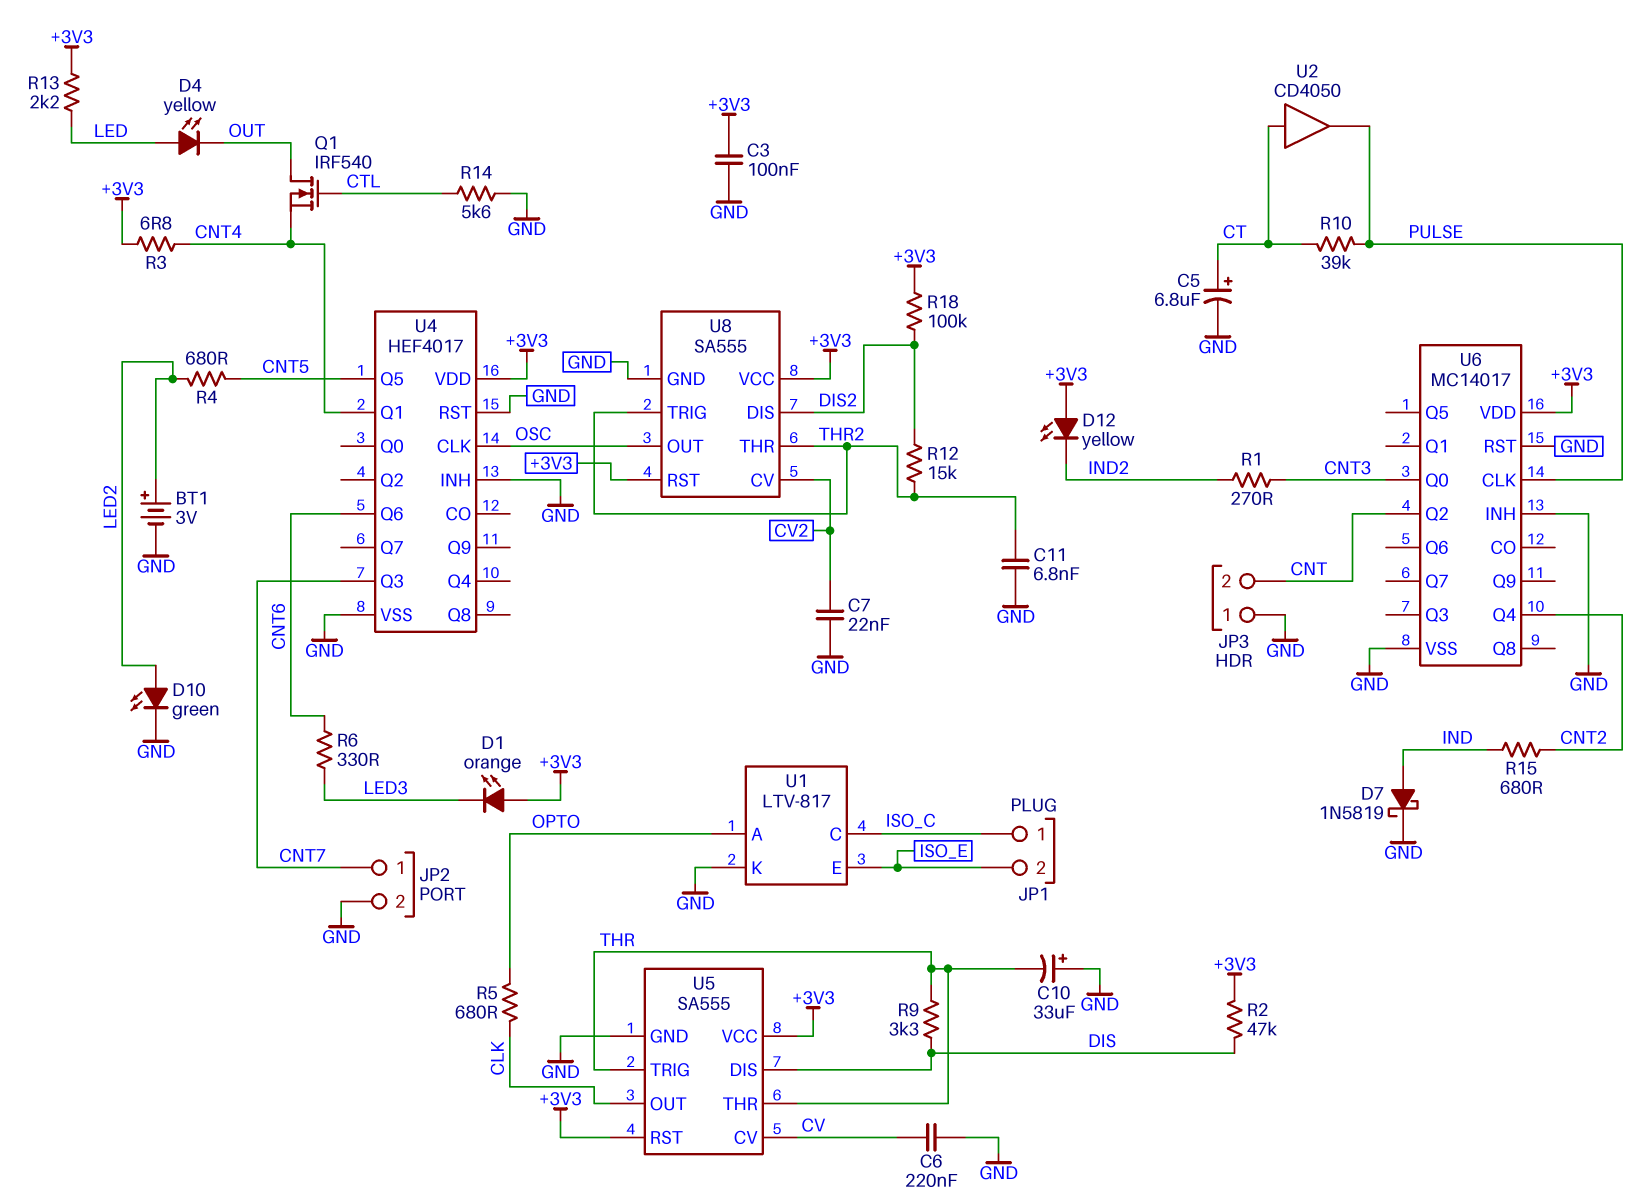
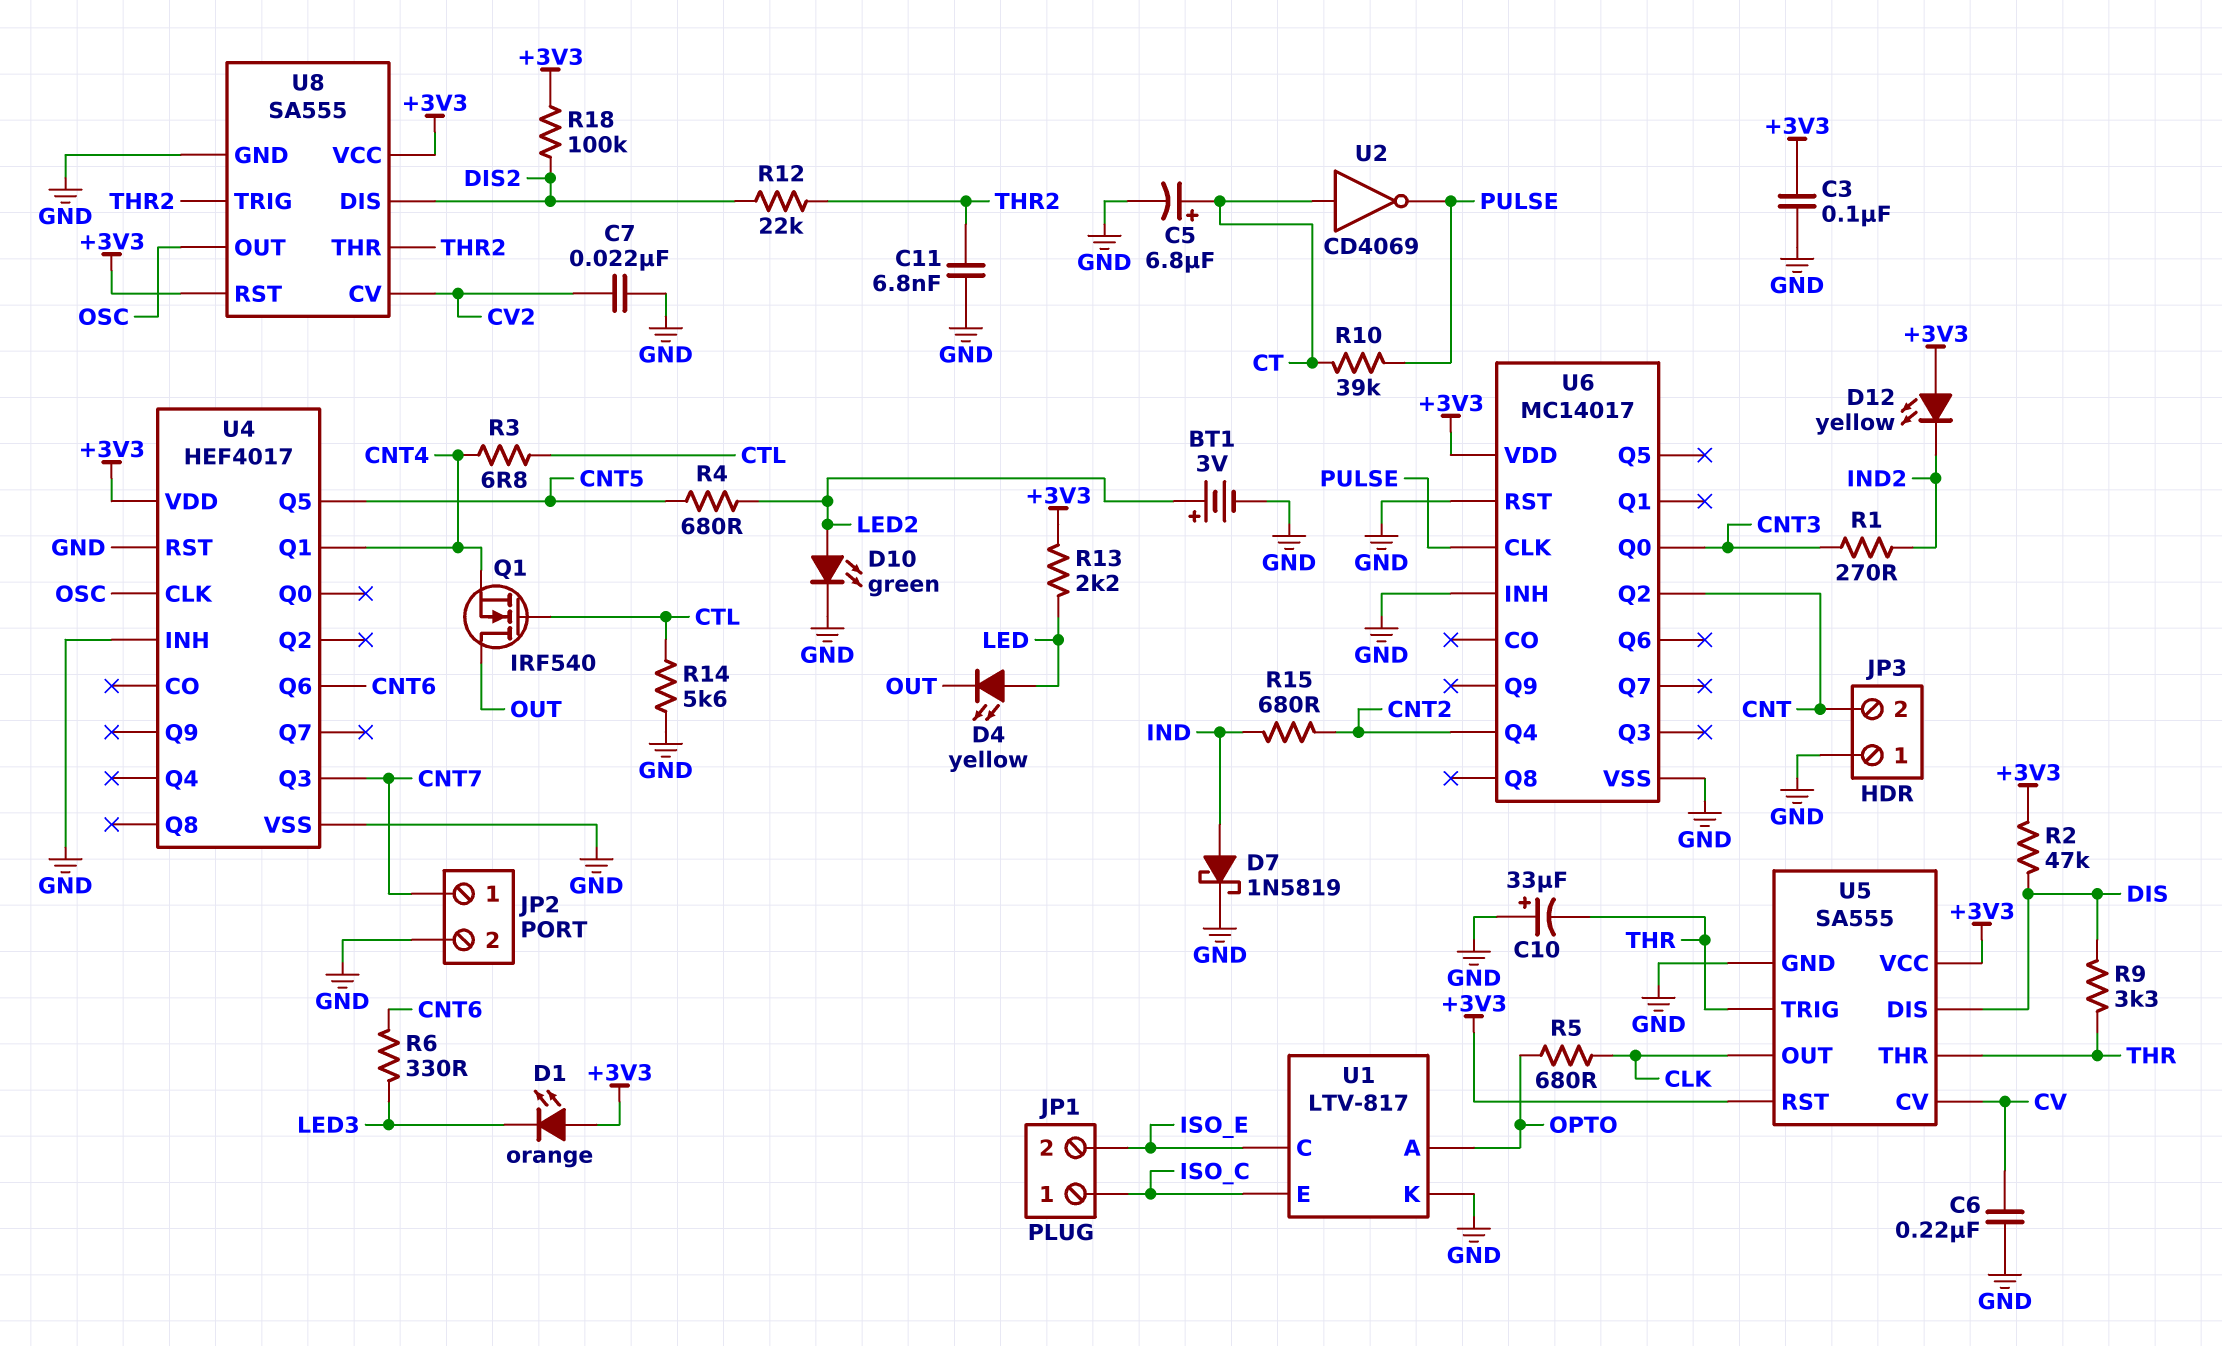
R3: 6.8 (+3V3, CNT4) -> 6.8 (CNT4, CTL)
R12: 15k (DIS2, THR2) -> 22k (DIS2, THR2)
U1 pin C: ISO_C -> ISO_E
U1 pin E: ISO_E -> ISO_C
U2: buffer CD4050 (in CT, out PULSE) -> NOT CD4069 (in CT, out PULSE)

